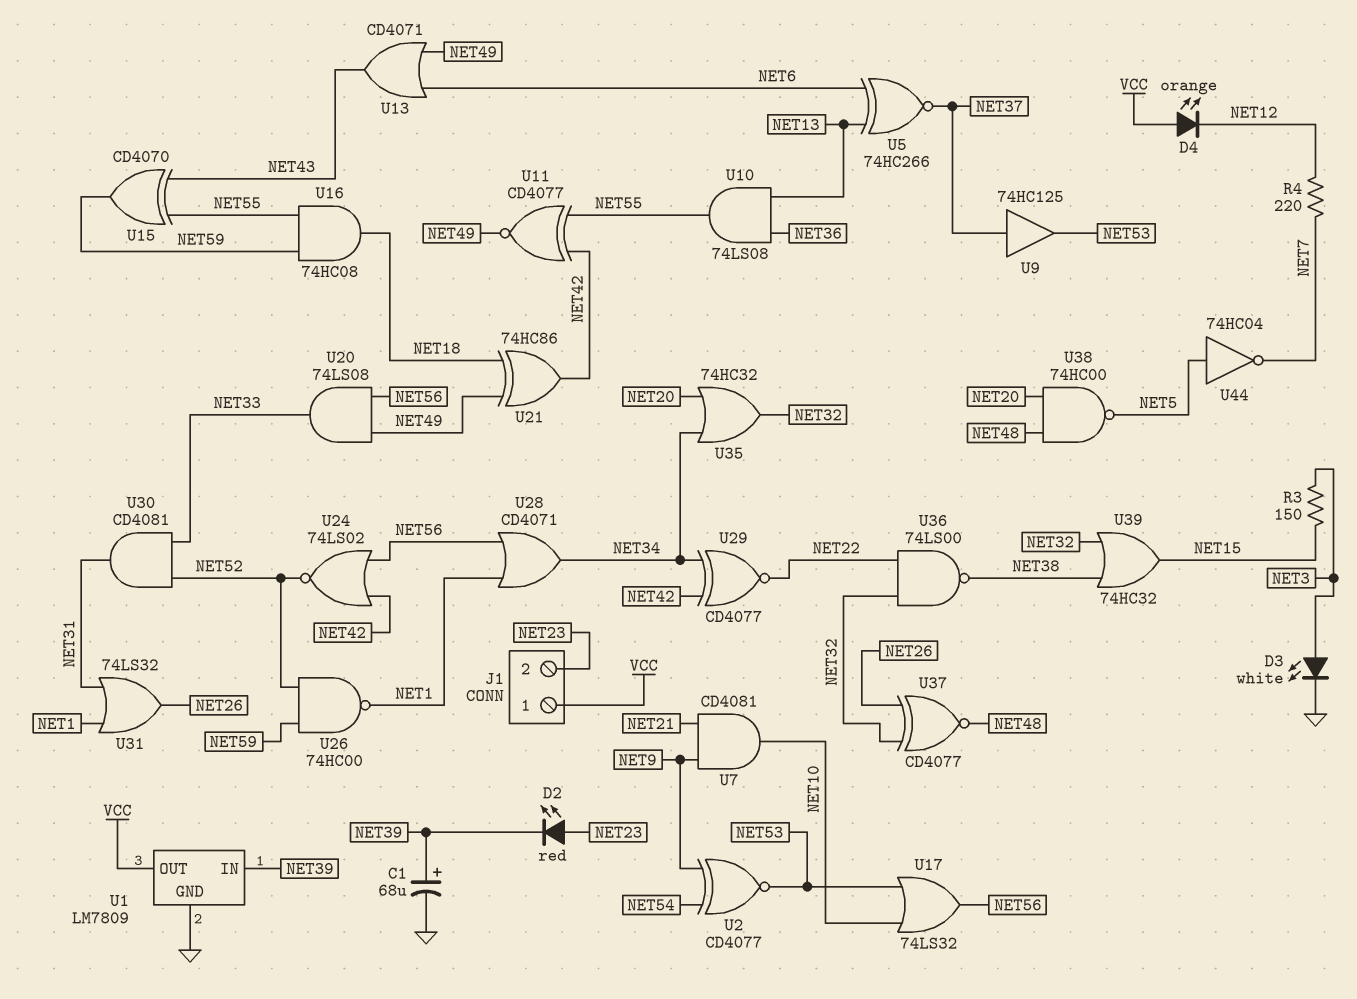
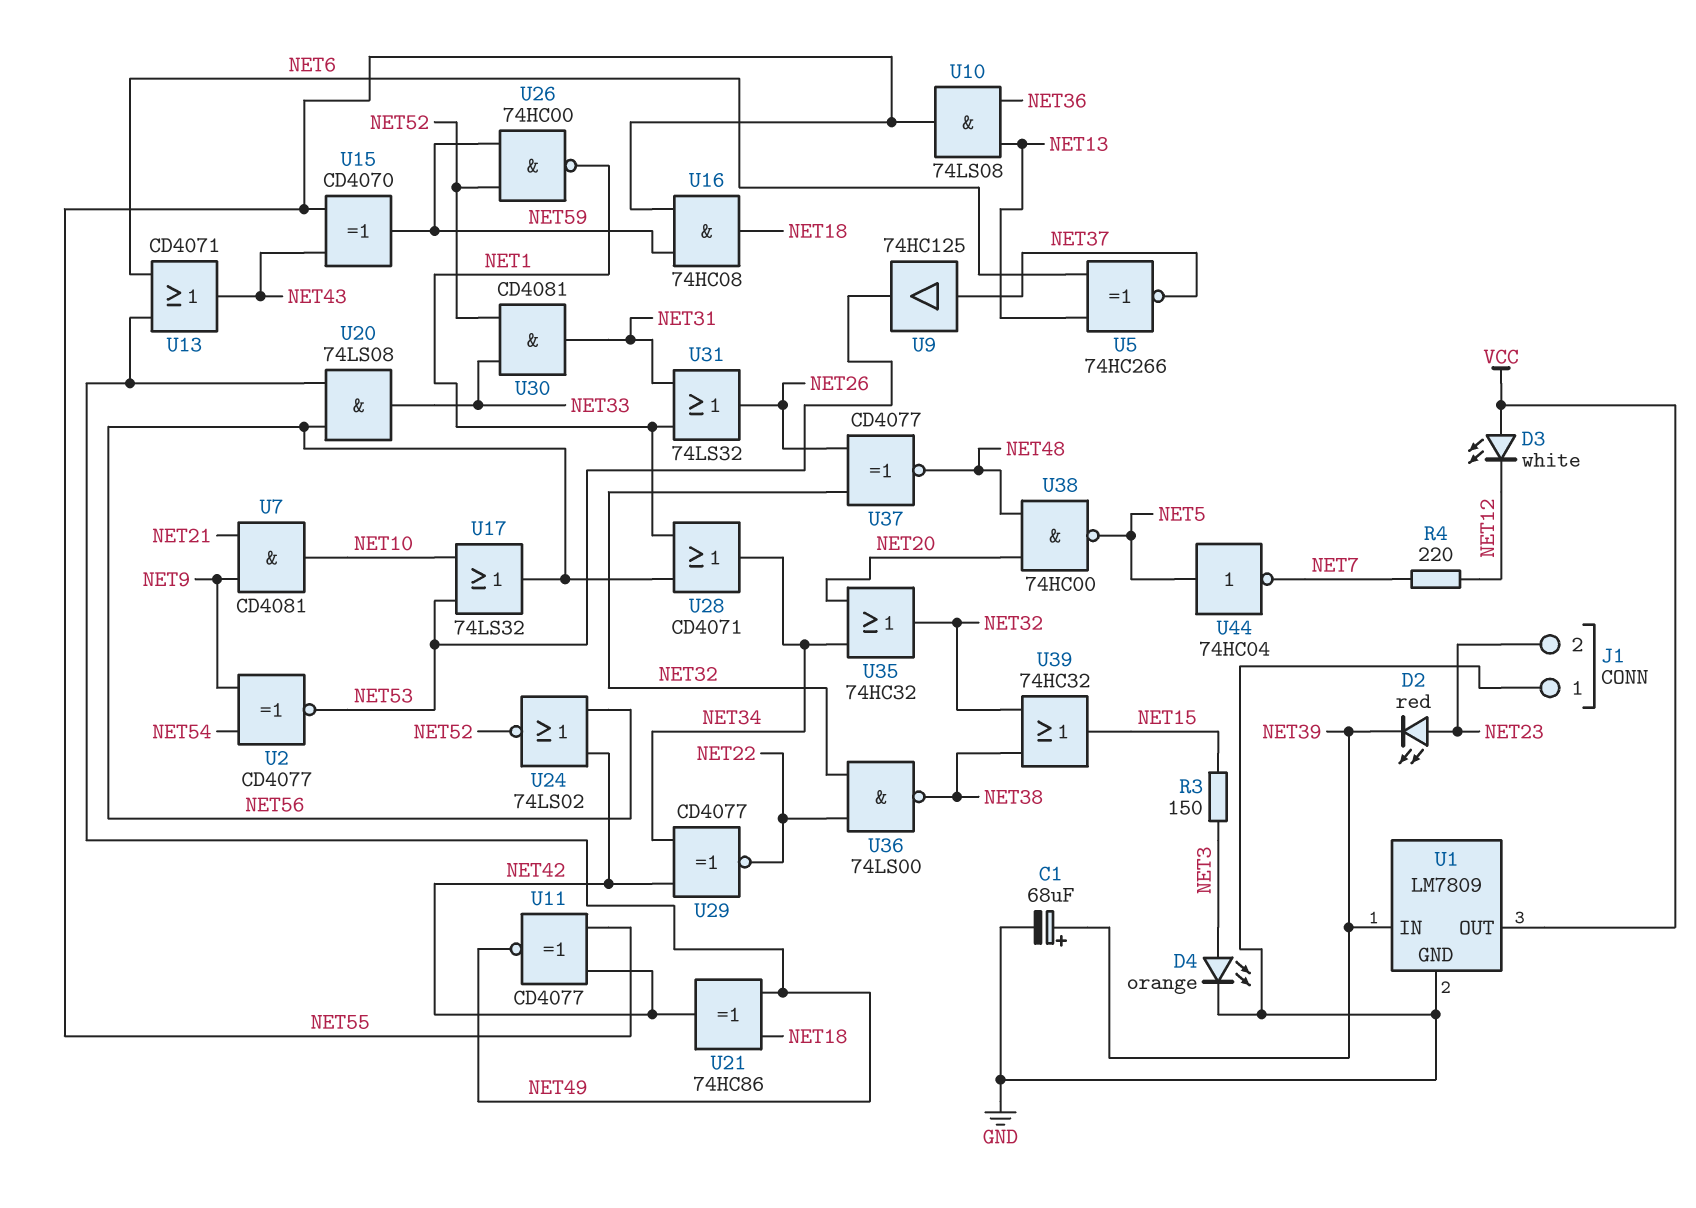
D3: LED white (A NET3, K GND) -> LED white (A VCC, K NET12)
D4: LED orange (A VCC, K NET12) -> LED orange (A NET3, K GND)
J1 pin 1: VCC -> GND

